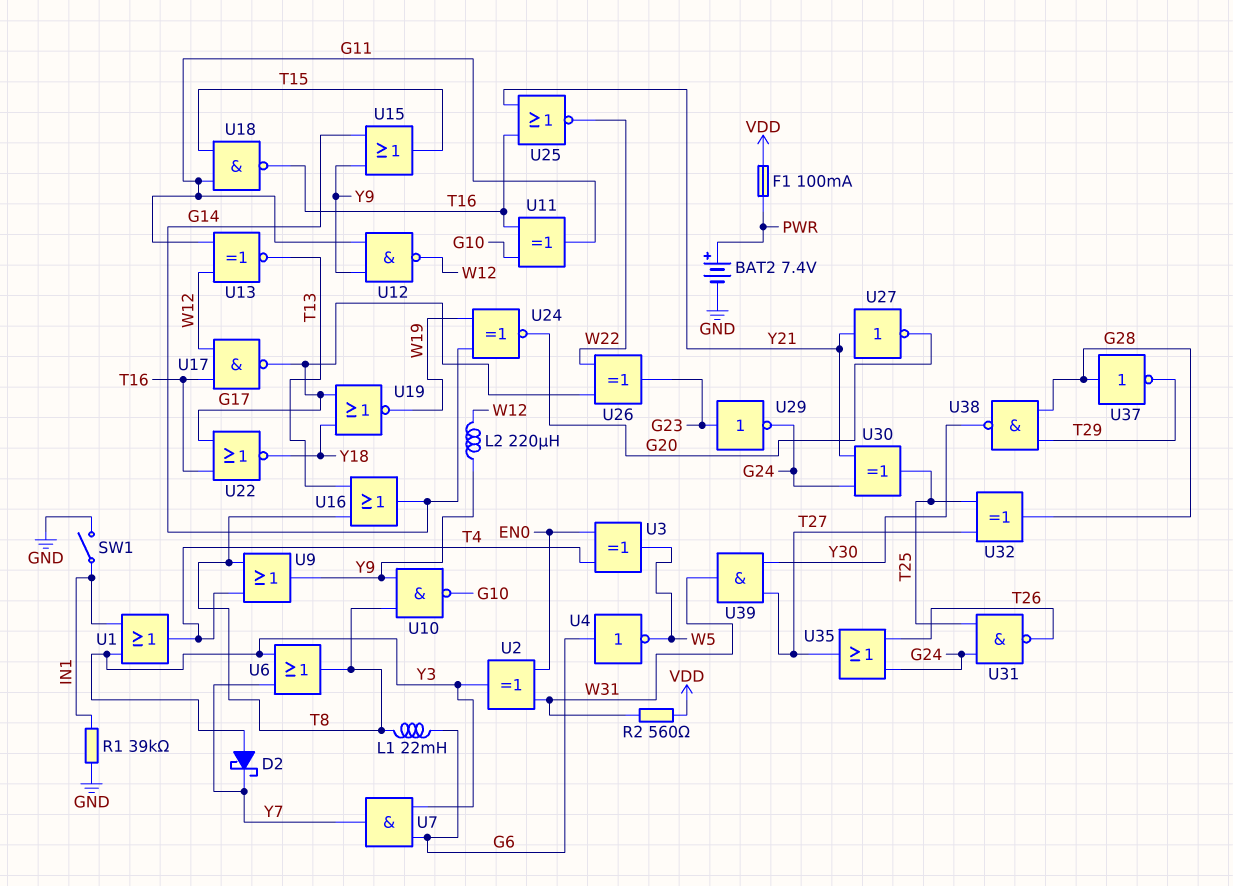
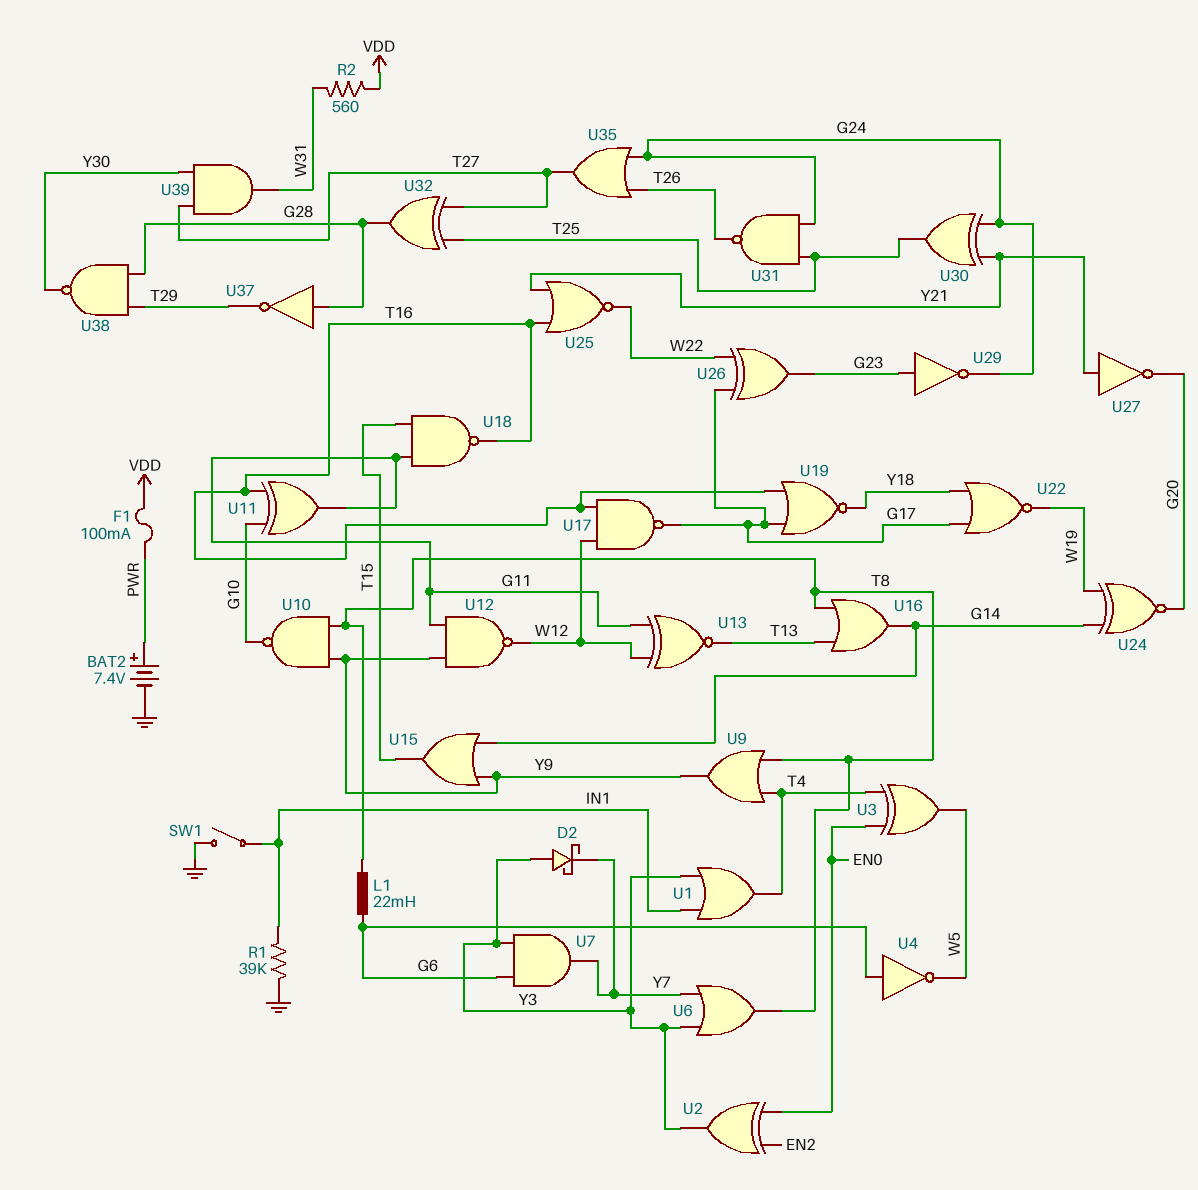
L2: 220uH (W12, Y9) -> none
U2: XOR (in EN0, in W31, out Y3) -> XOR (in EN0, in EN2, out Y3)
U19: NOR (in G17, in Y18, out W19) -> NOR (in G17, in T16, out Y18)
U22: NOR (in G17, in T16, out Y18) -> NOR (in G17, in Y18, out W19)

